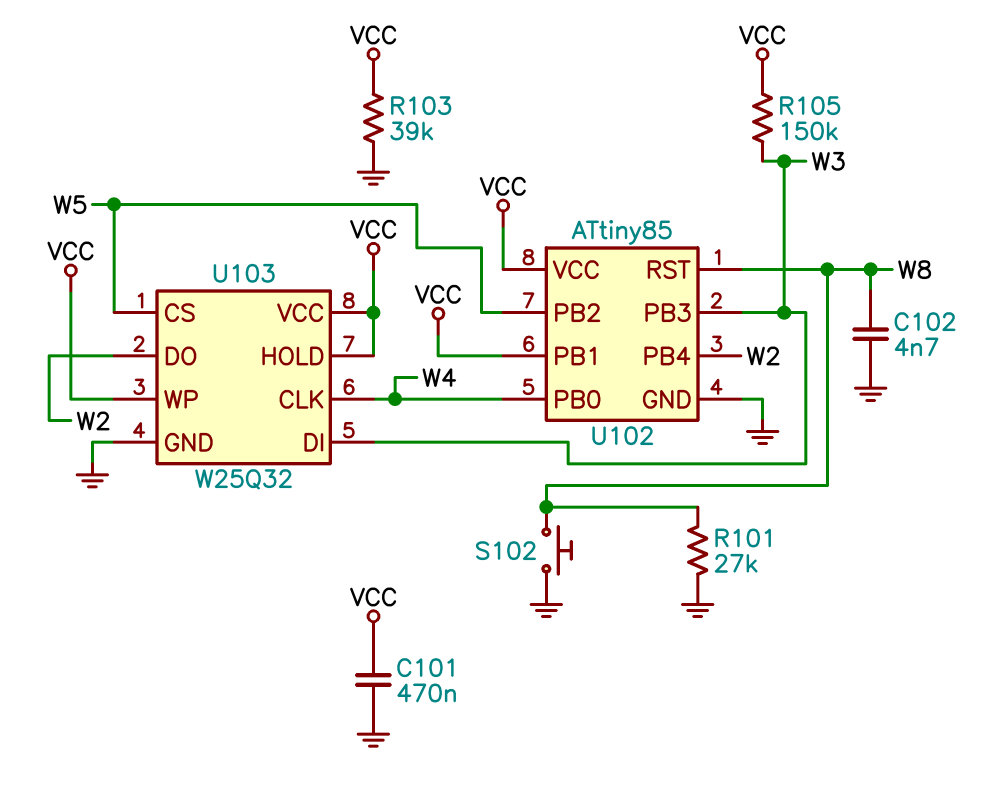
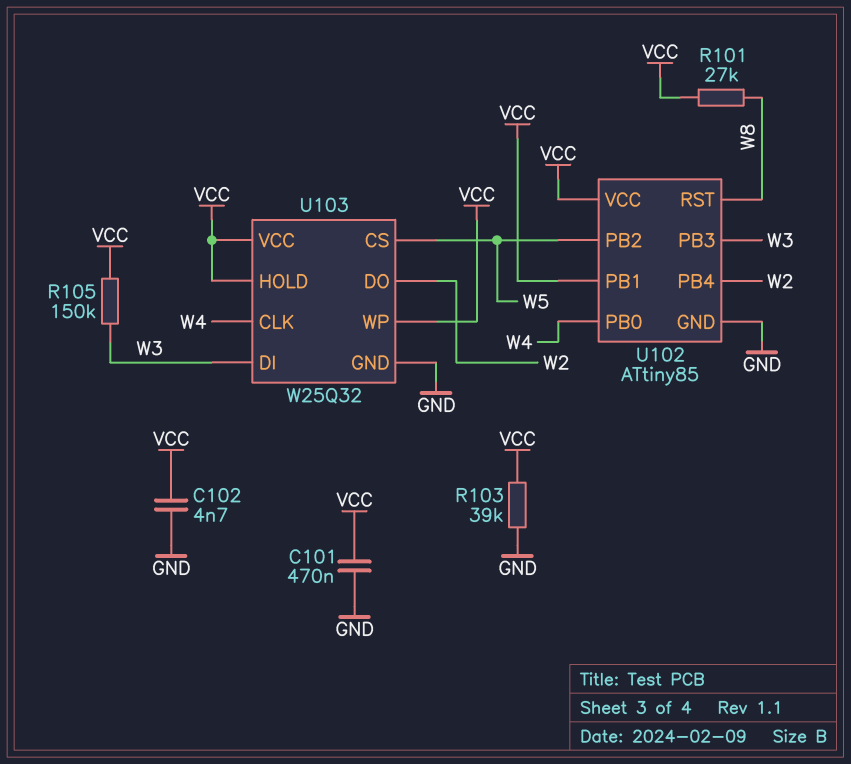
C102: 4.7nF (GND, W8) -> 4.7nF (GND, VCC)
R101: 27k (GND, W8) -> 27k (VCC, W8)
S102: button (GND, W8) -> none

